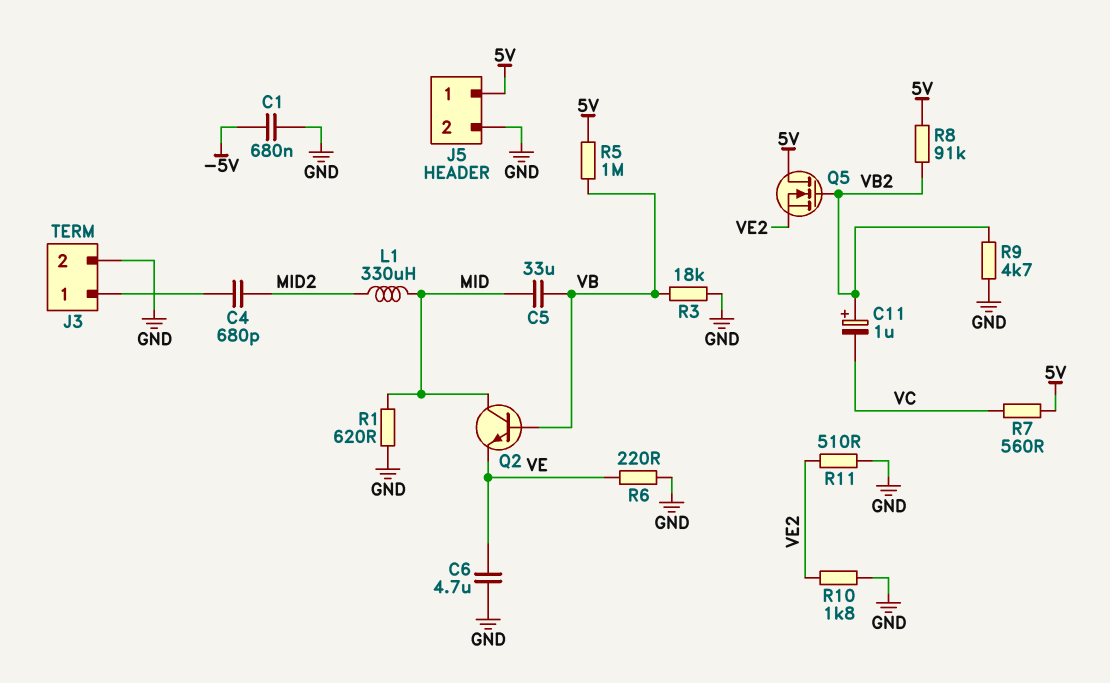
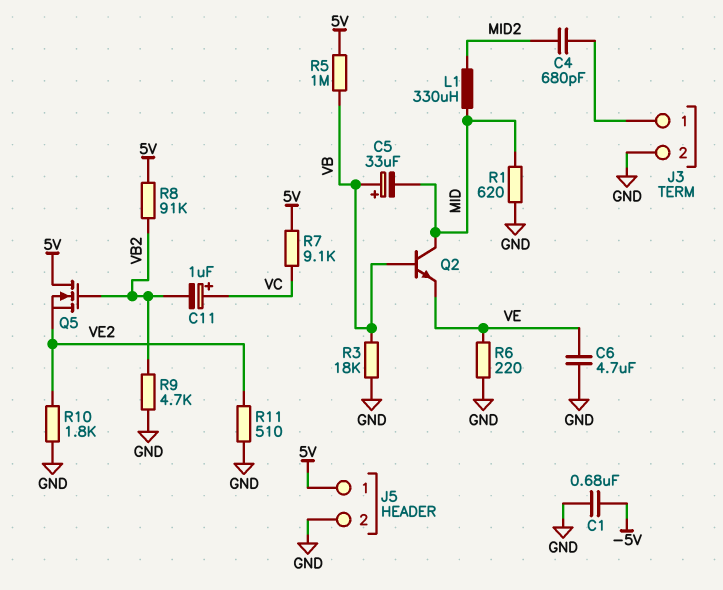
C5: 33uF (MID, VB) -> 33uF (plus VB, minus MID)
C11: 1uF (plus VB2, minus VC) -> 1uF (plus VC, minus VB2)
R7: 560 (5V, VC) -> 9.1k (5V, VC)

